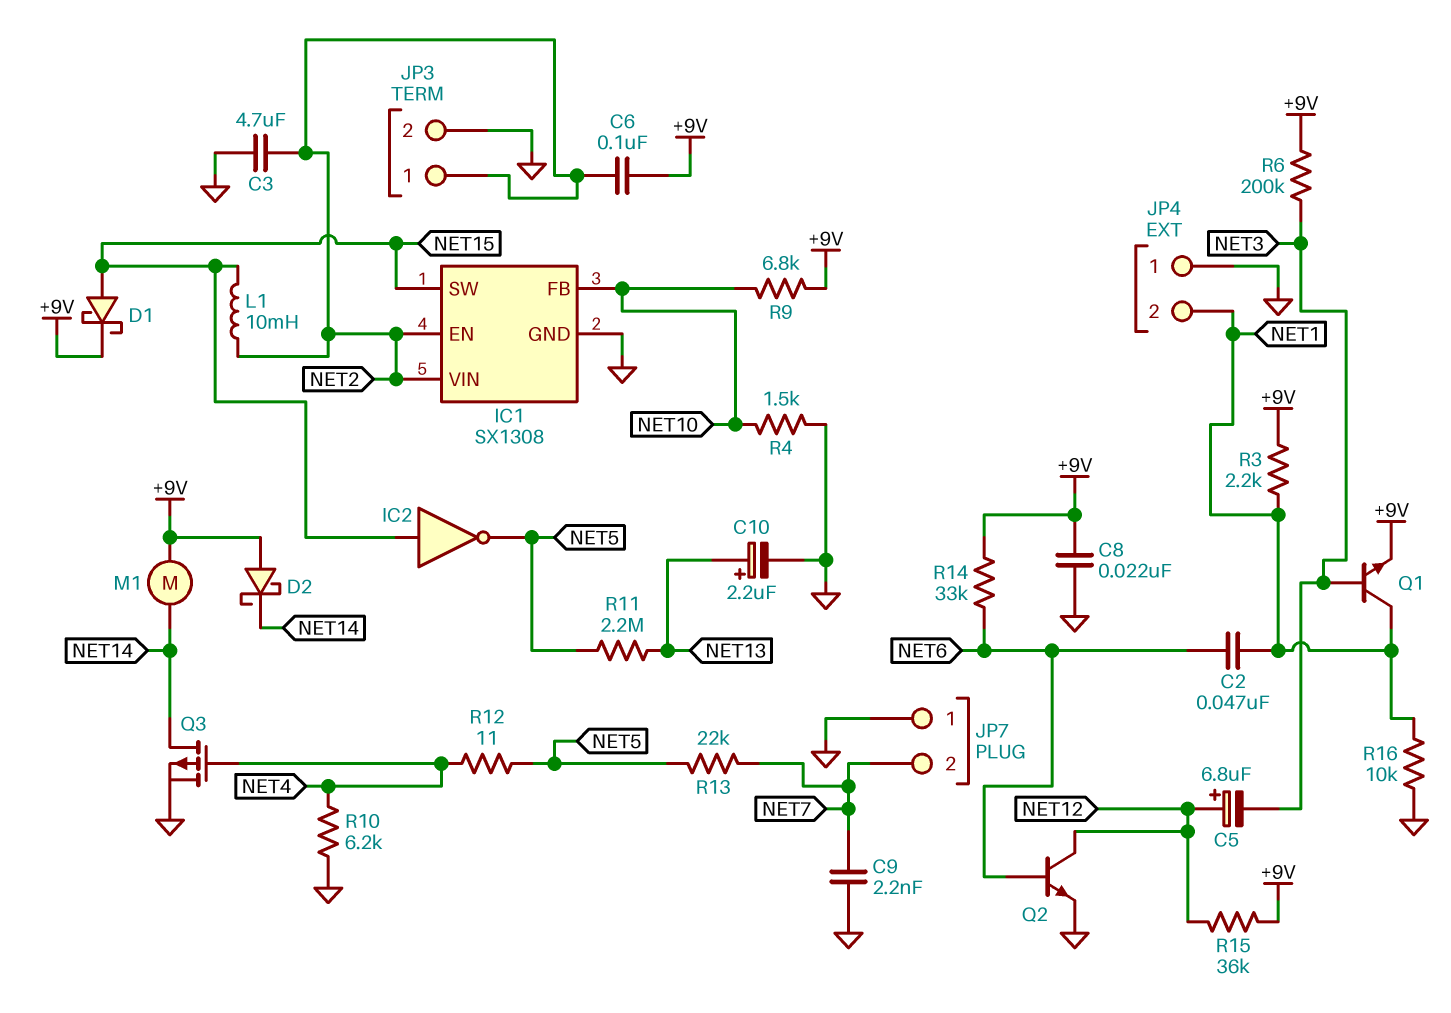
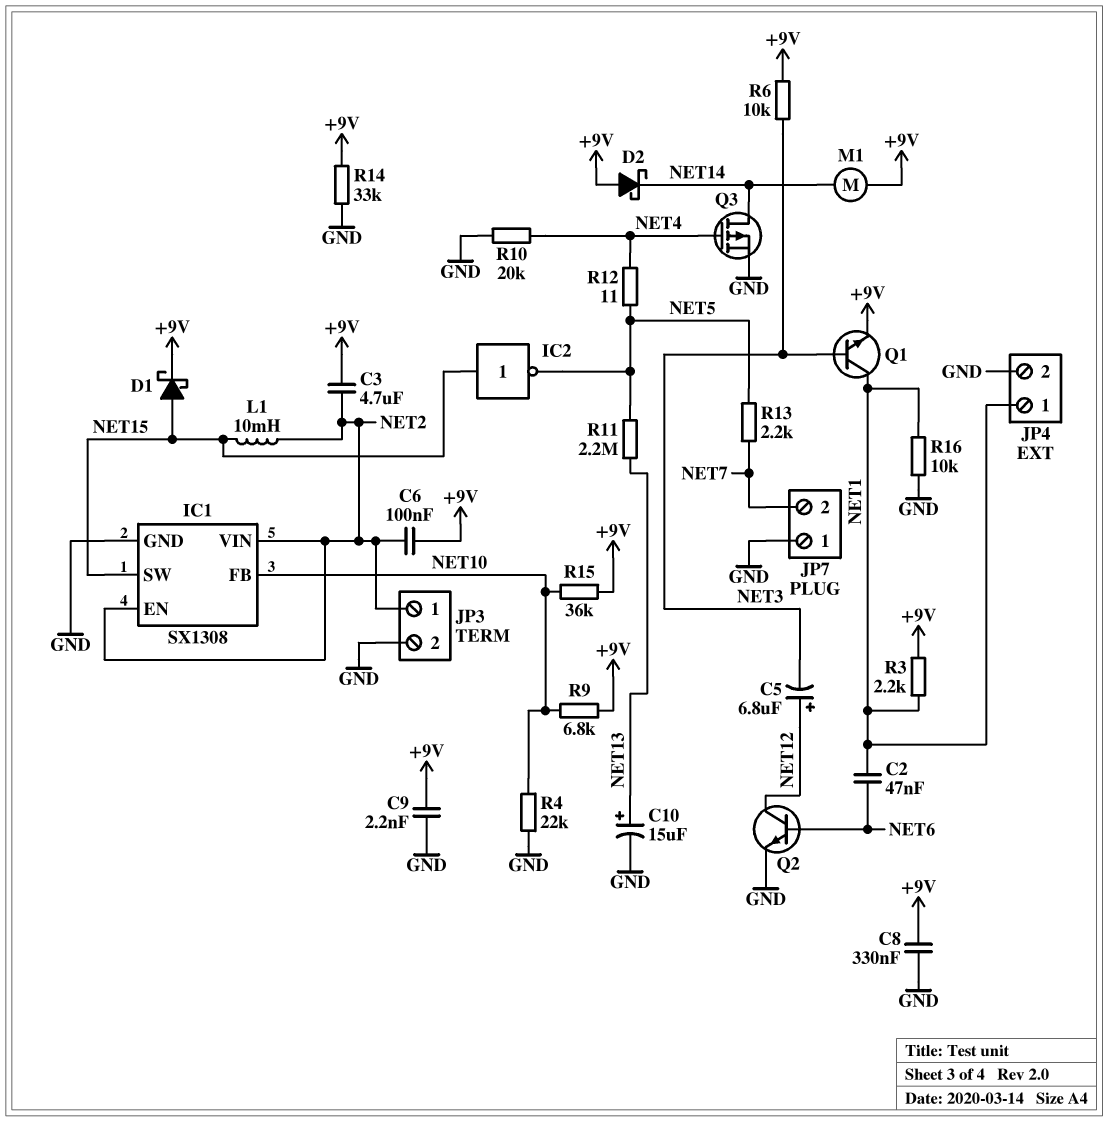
C3: 4.7uF (GND, NET2) -> 4.7uF (+9V, NET2)
C8: 22nF (+9V, GND) -> 330nF (+9V, GND)
C9: 2.2nF (GND, NET7) -> 2.2nF (+9V, GND)
C10: 2.2uF (plus NET13, minus GND) -> 15uF (plus NET13, minus GND)
JP4 pin 1: GND -> NET1
JP4 pin 2: NET1 -> GND
R4: 1.5k (GND, NET10) -> 22k (GND, NET10)
R6: 200k (+9V, NET3) -> 10k (+9V, NET3)
R10: 6.2k (GND, NET4) -> 20k (GND, NET4)
R13: 22k (NET5, NET7) -> 2.2k (NET5, NET7)
R14: 33k (+9V, NET6) -> 33k (+9V, GND)
R15: 36k (+9V, NET12) -> 36k (+9V, NET10)

